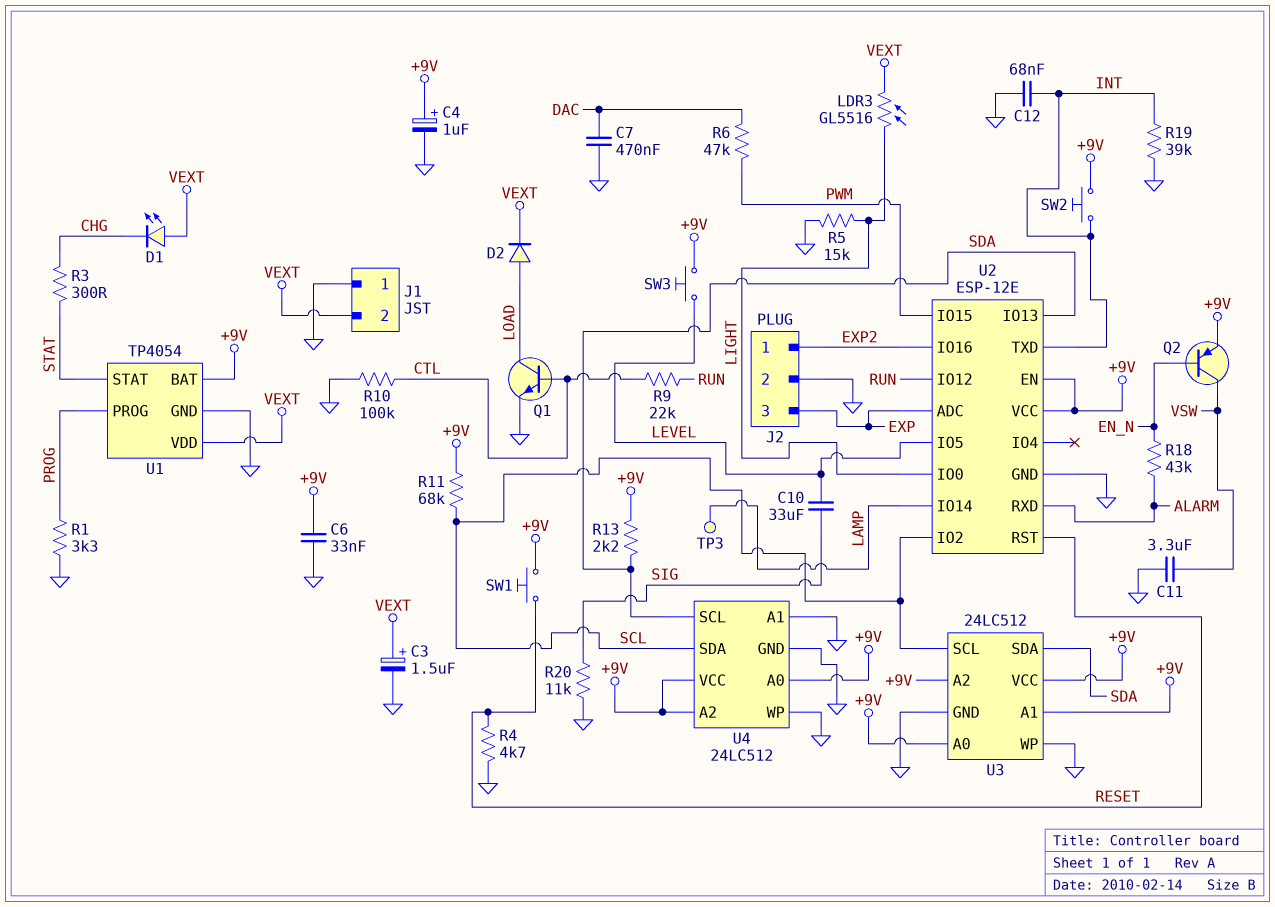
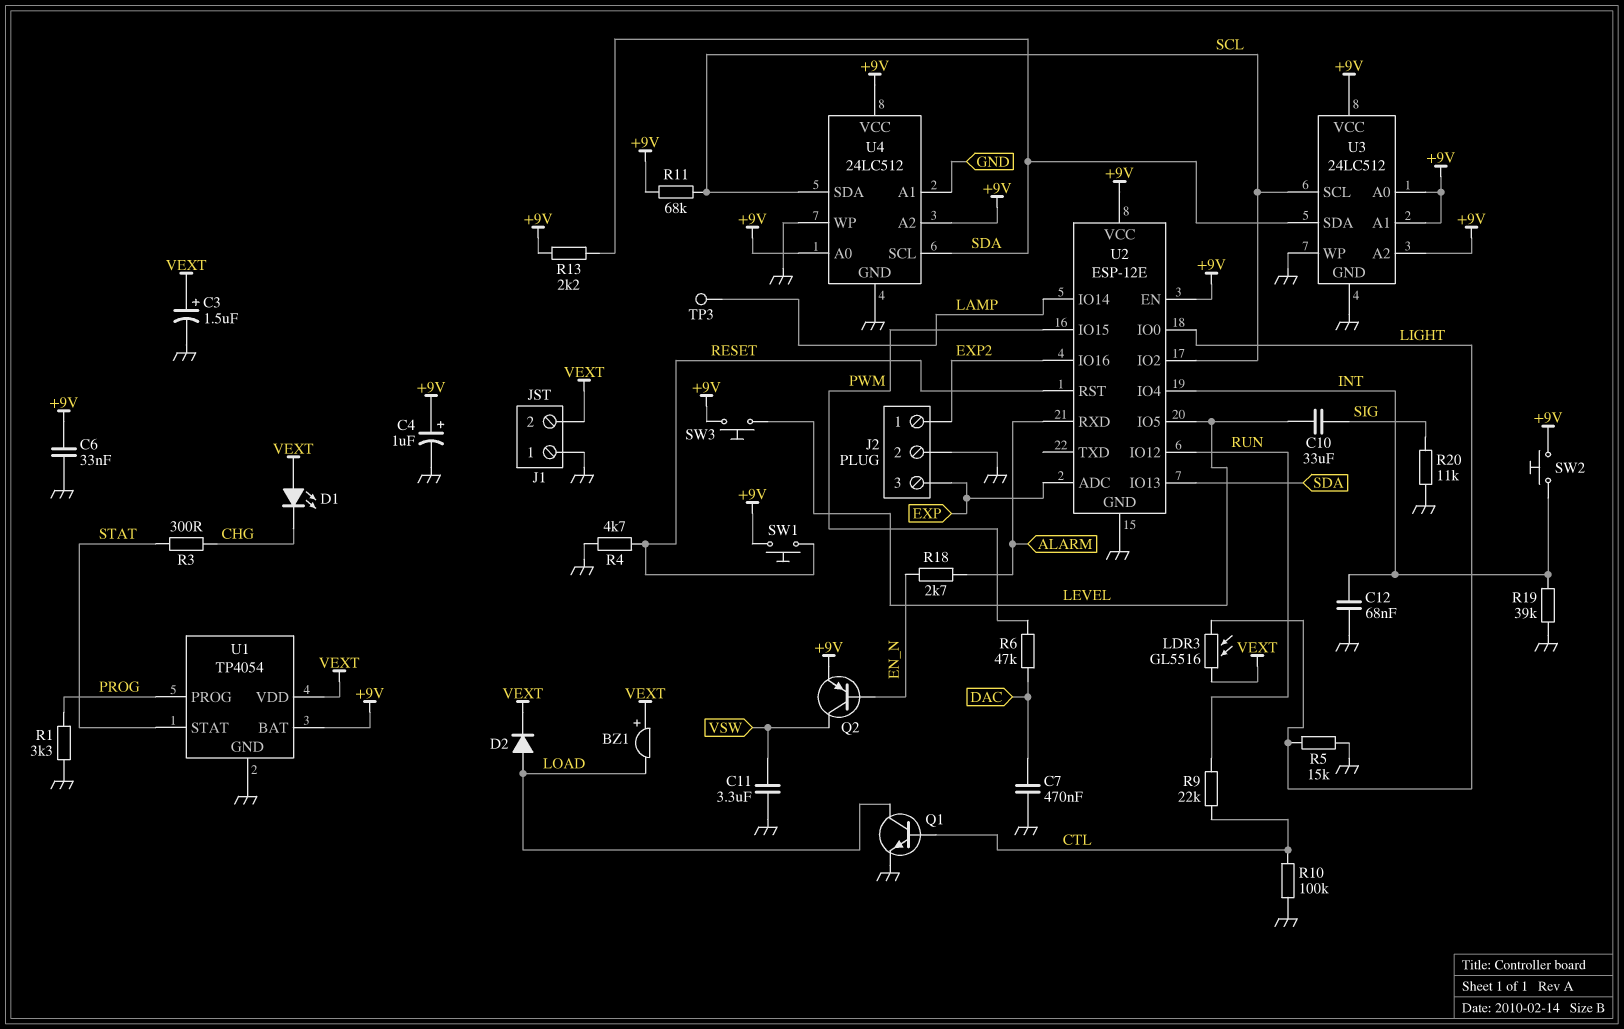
BZ1: none -> buzzer (plus VEXT, minus LOAD)
R18: 43k (ALARM, EN_N) -> 2.7k (ALARM, EN_N)
U2 pin IO4: none -> INT
U2 pin TXD: INT -> none

